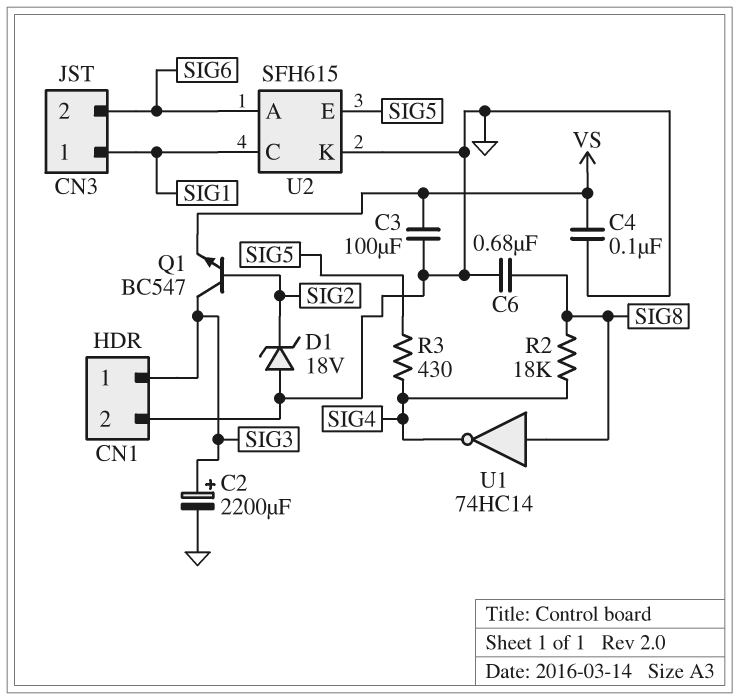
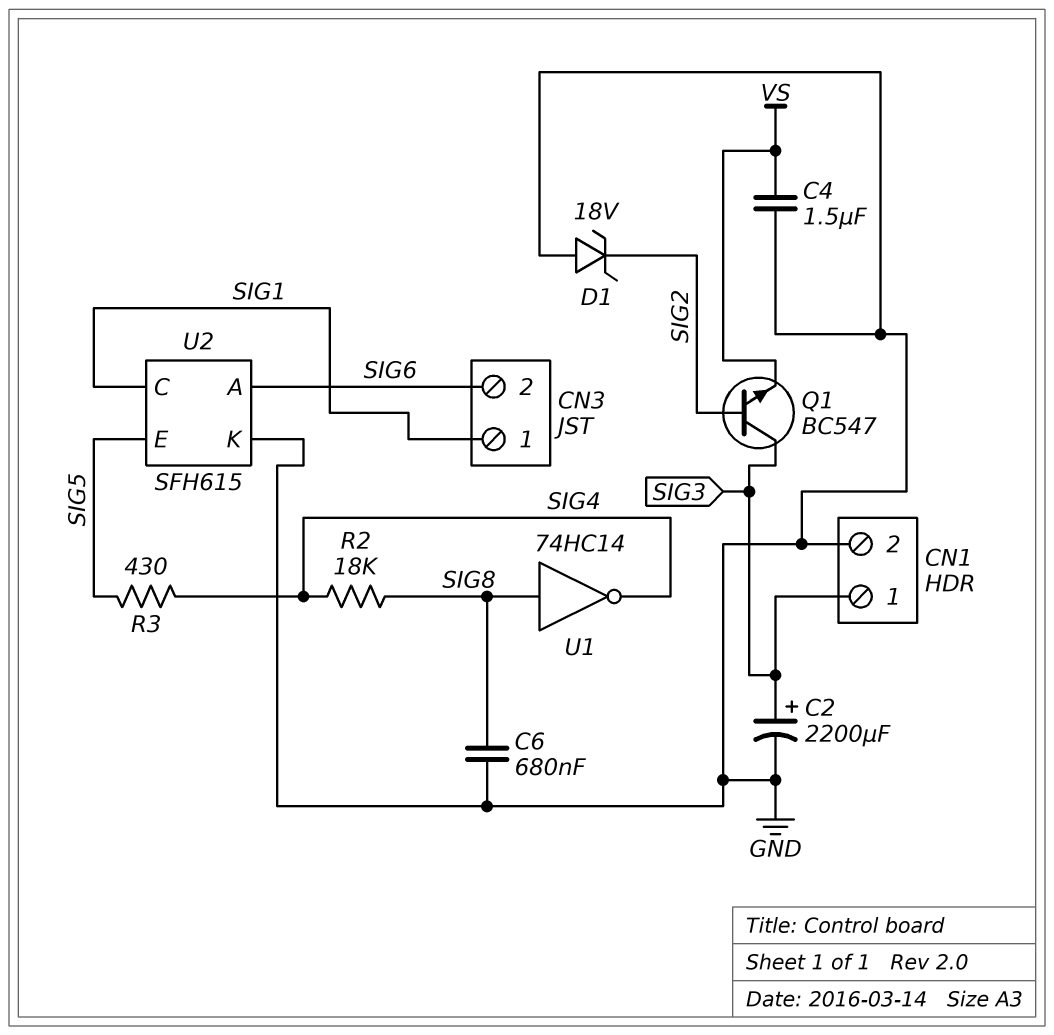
C3: 100uF (GND, VS) -> none
C4: 100nF (GND, VS) -> 1.5uF (GND, VS)

